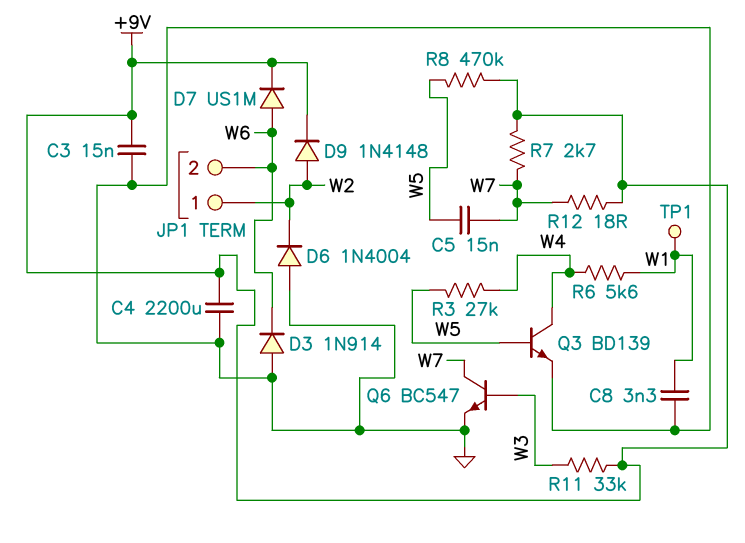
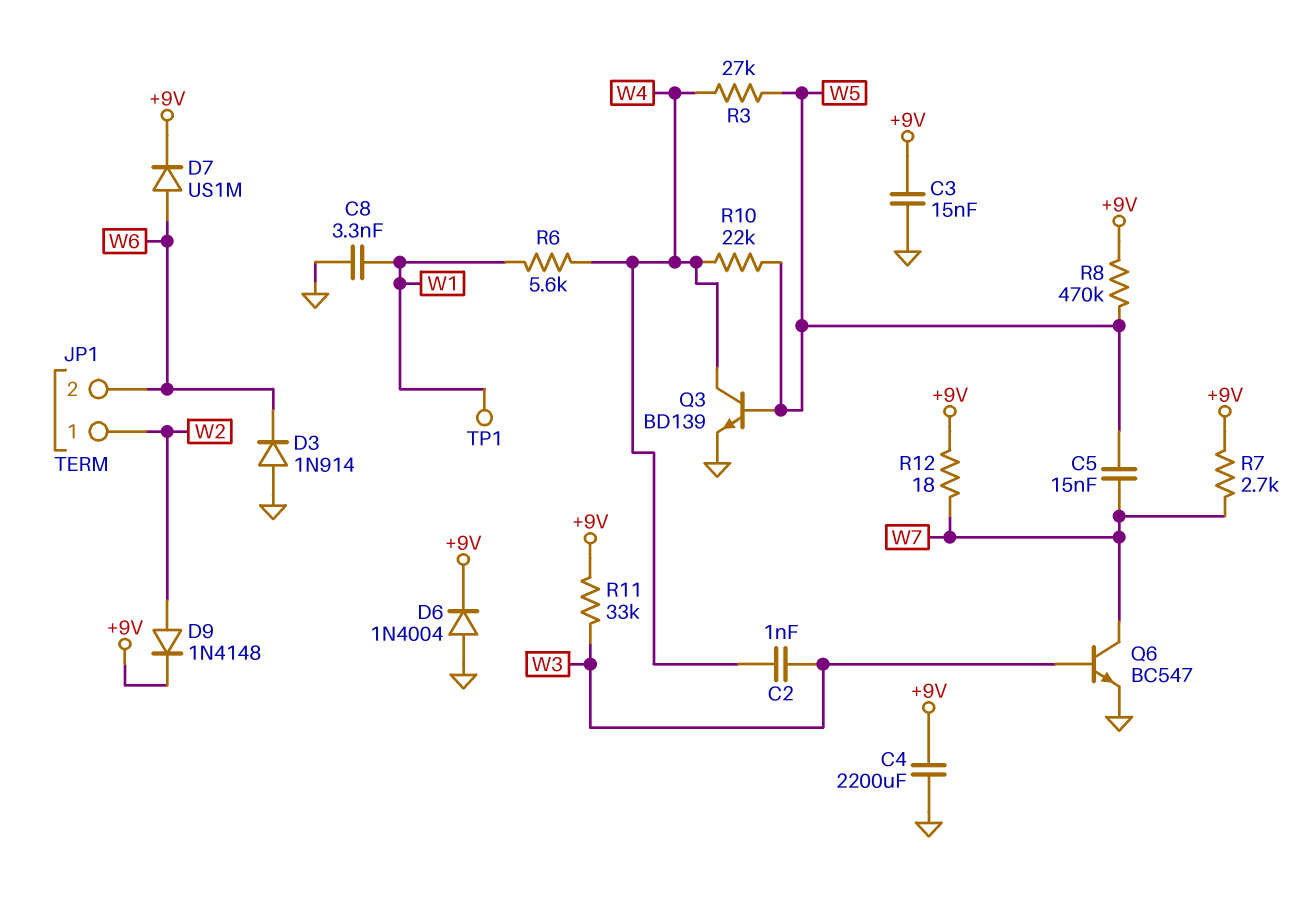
C2: none -> 1nF (W3, W4)
D6: diode 1N4004 (A GND, K W2) -> diode 1N4004 (A GND, K +9V)
R10: none -> 22k (W4, W5)

